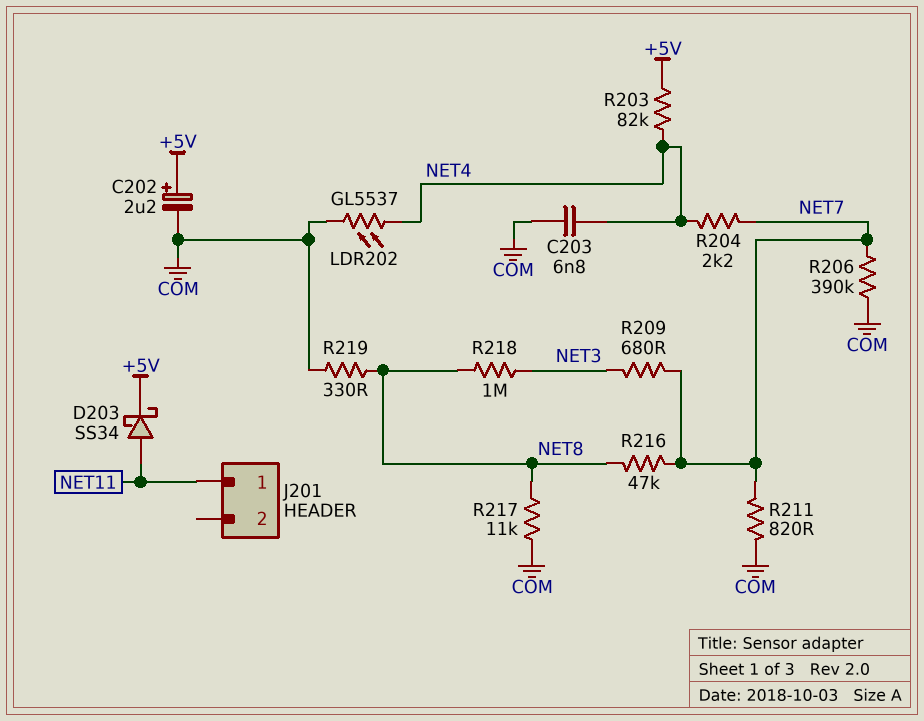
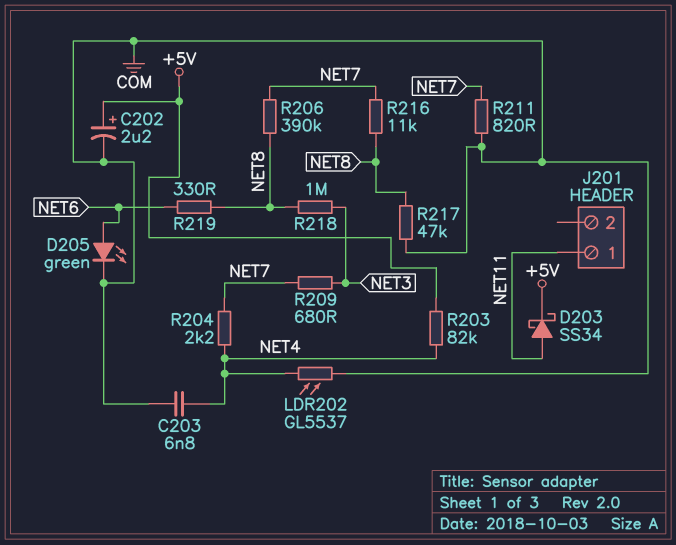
D205: none -> LED green (A NET6, K COM)
R206: 390k (COM, NET7) -> 390k (NET7, NET8)
R216: 47k (NET7, NET8) -> 11k (NET7, NET8)
R217: 11k (COM, NET8) -> 47k (COM, NET8)
R219: 330 (COM, NET8) -> 330 (NET6, NET8)

